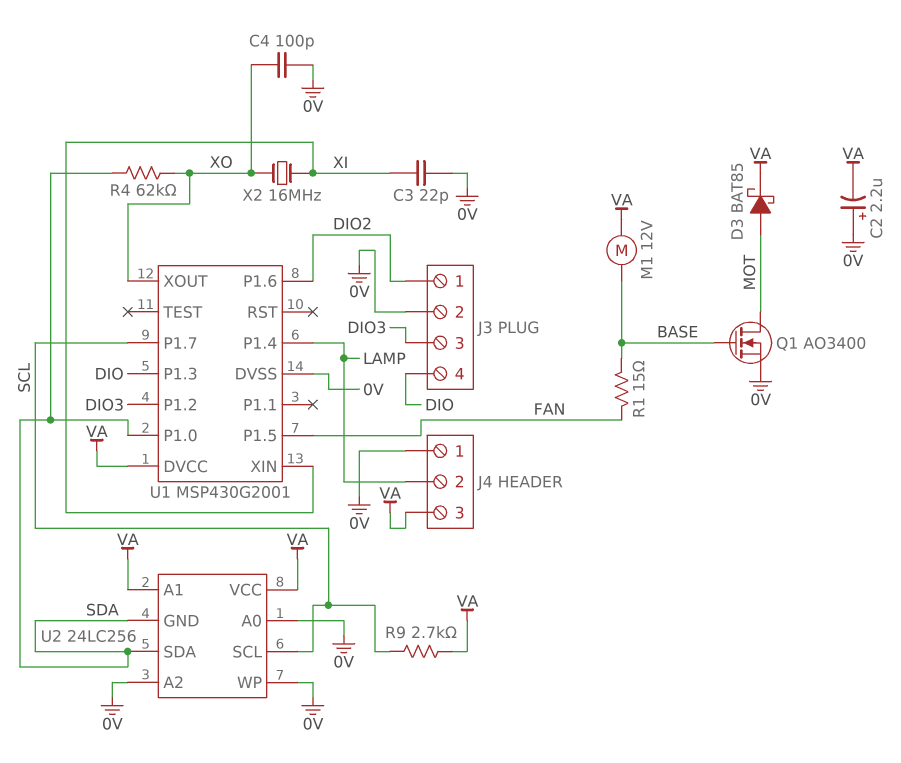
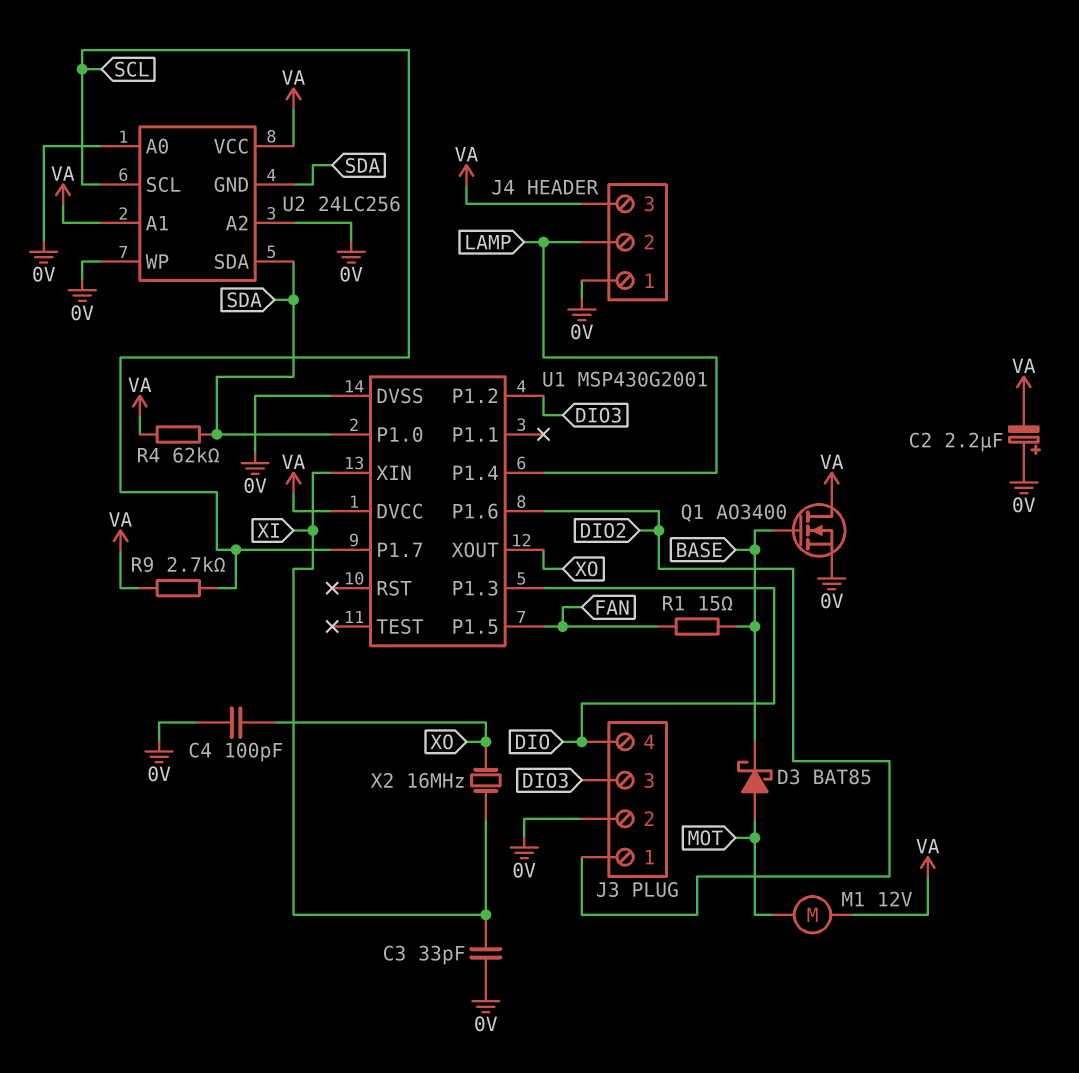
C3: 22pF (0V, XI) -> 33pF (0V, XI)
D3: schottky BAT85 (A MOT, K VA) -> schottky BAT85 (A MOT, K BASE)
M1: motor 12V (BASE, VA) -> motor 12V (MOT, VA)
Q1: NMOS AO3400 (G BASE, D MOT, S 0V) -> NMOS AO3400 (G BASE, D VA, S 0V)
R4: 62k (SDA, XO) -> 62k (SDA, VA)

